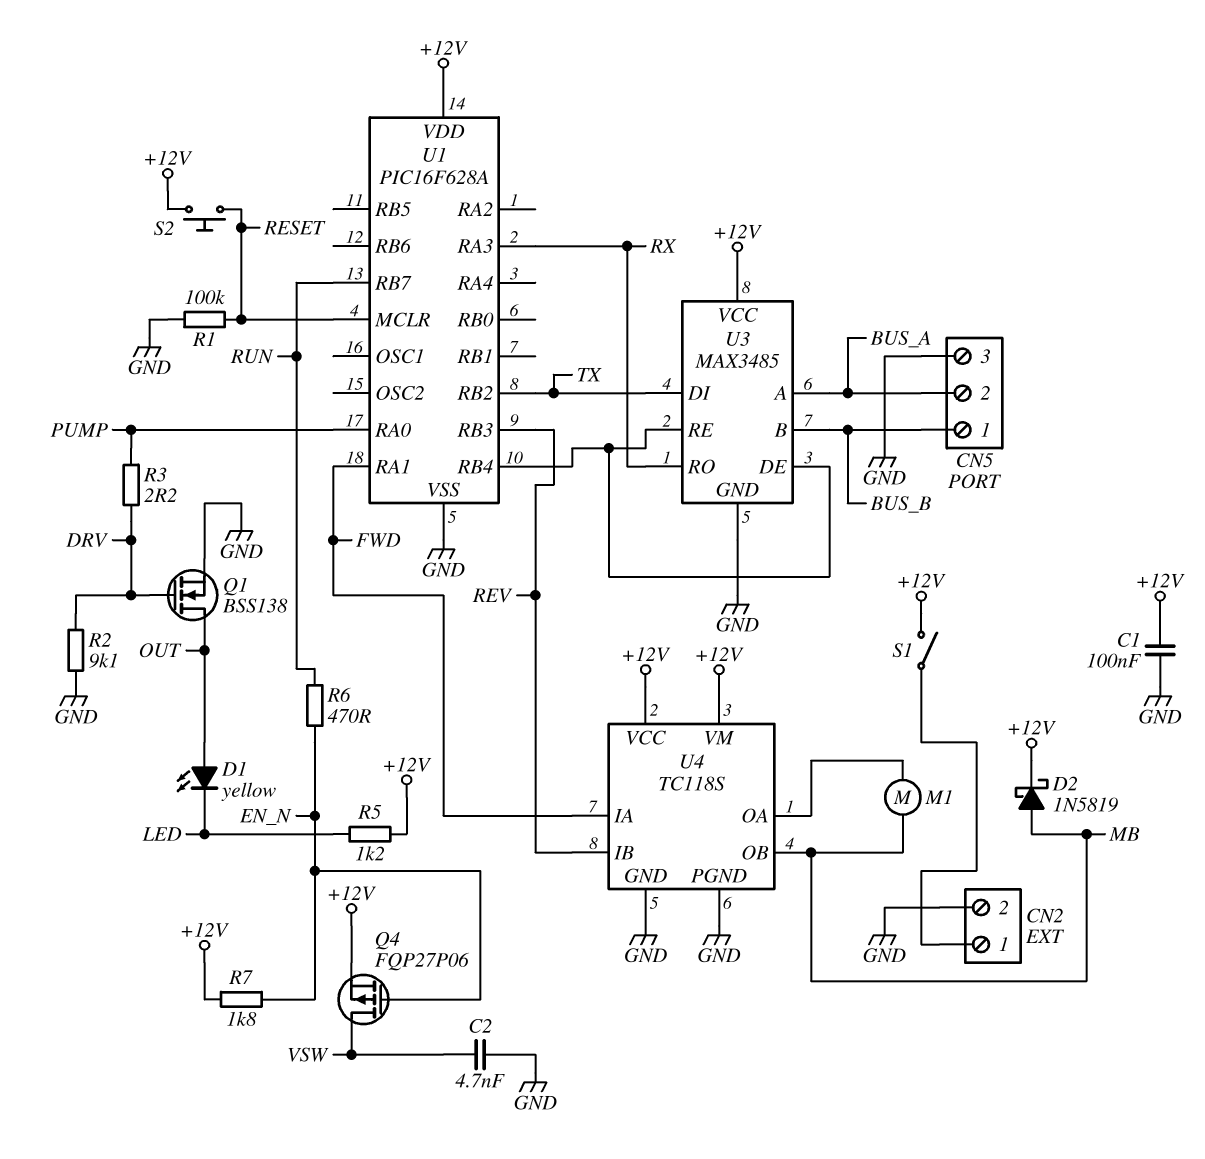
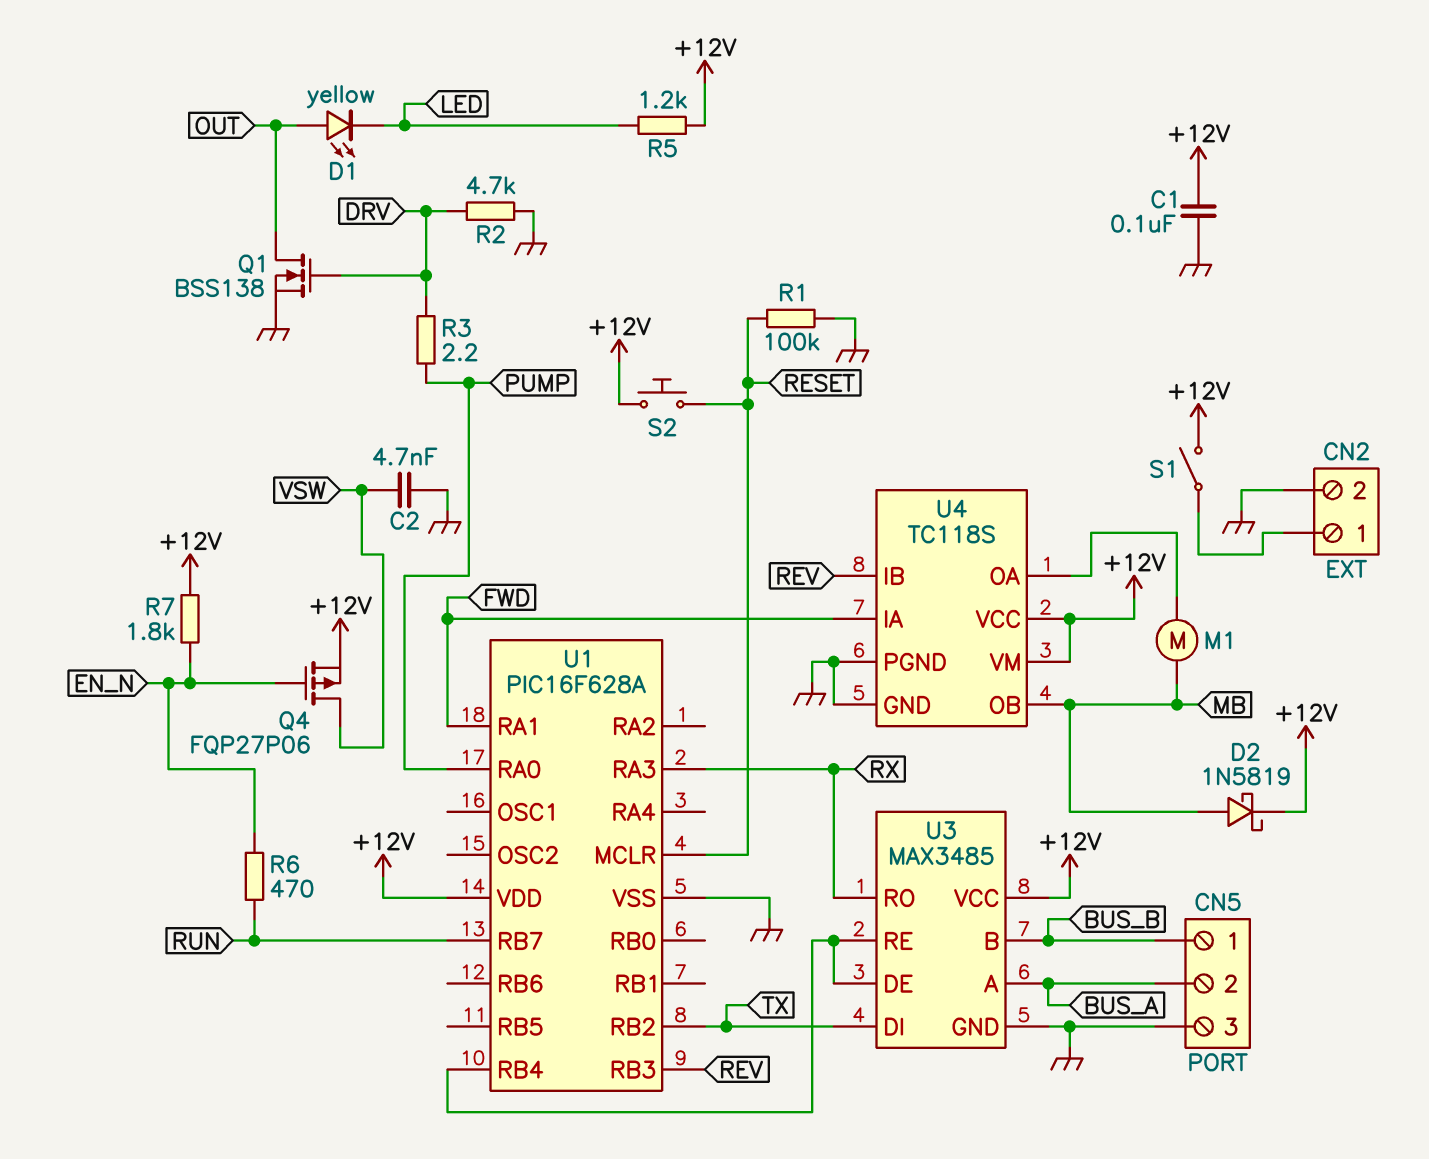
R2: 9.1k (DRV, GND) -> 4.7k (DRV, GND)

